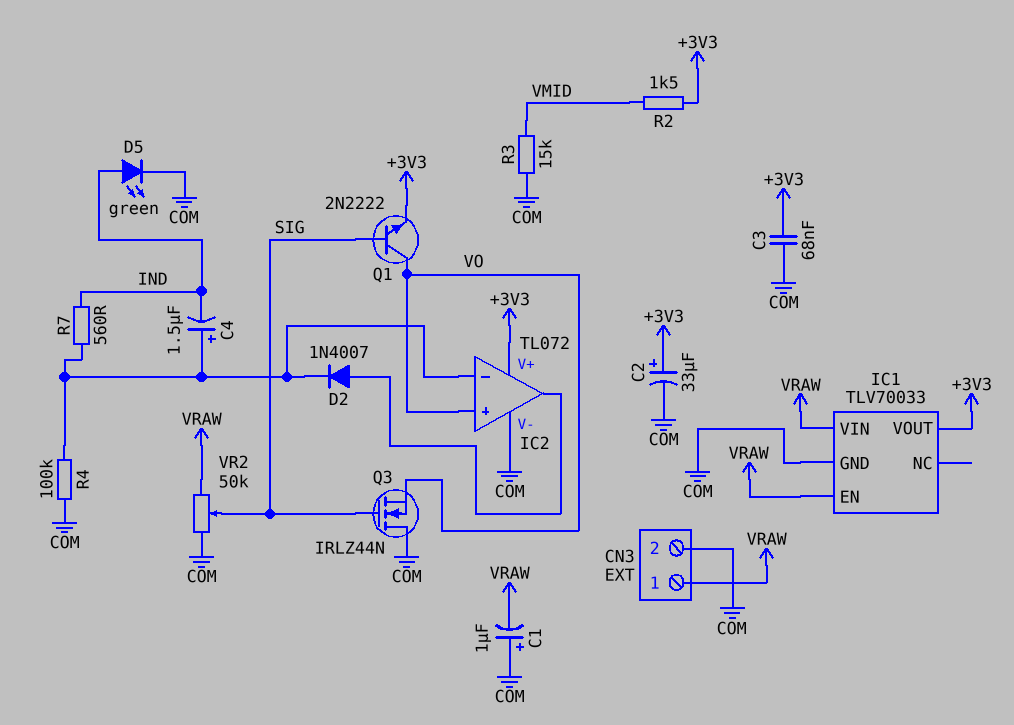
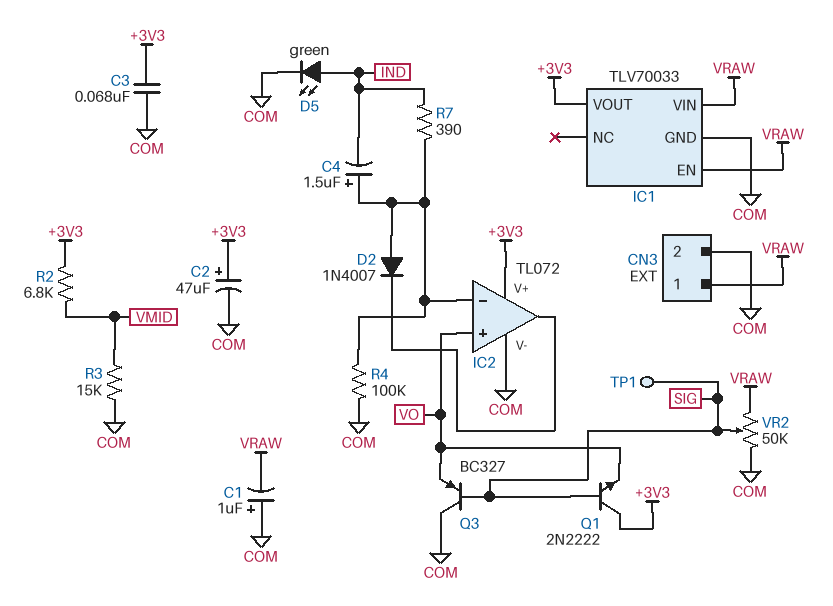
C2: 33uF (plus +3V3, minus COM) -> 47uF (plus +3V3, minus COM)
D2: diode 1N4007 (A IC2/out, K IC2/in-) -> diode 1N4007 (A IC2/in-, K IC2/out)
Q1: NPN 2N2222 (B SIG, C VO, E +3V3) -> NPN 2N2222 (B SIG, C +3V3, E VO)
Q3: NMOS IRLZ44N (G SIG, D COM, S VO) -> PNP BC327 (B SIG, C COM, E VO)
R2: 1.5k (+3V3, VMID) -> 6.8k (+3V3, VMID)
R7: 560 (IC2/in-, IND) -> 390 (IC2/in-, IND)
TP1: none -> test point (SIG)

